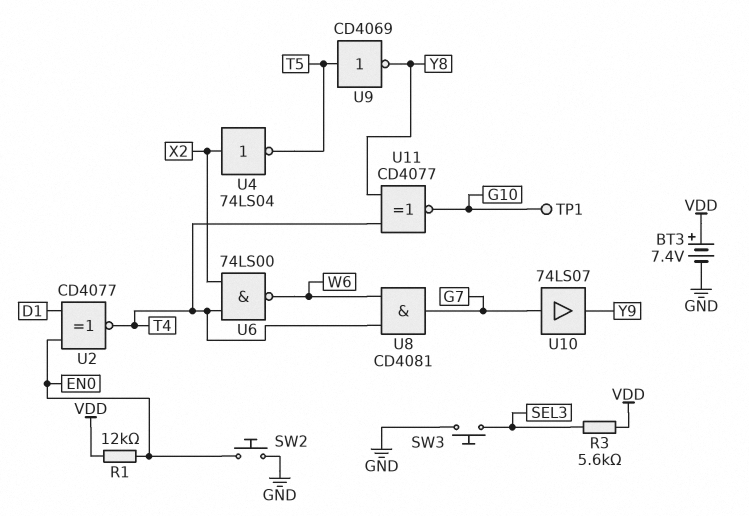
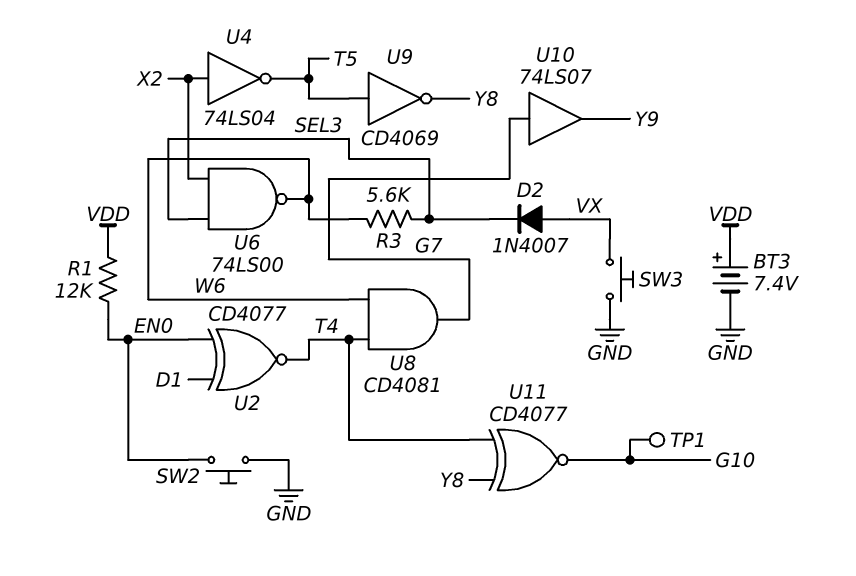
D2: none -> diode 1N4007 (A VX, K SEL3)
R3: 5.6k (SEL3, VDD) -> 5.6k (SEL3, W6)
SW3: button (GND, SEL3) -> button (GND, VX)
U6: NAND 74LS00 (in T4, in X2, out W6) -> NAND 74LS00 (in SEL3, in X2, out W6)

